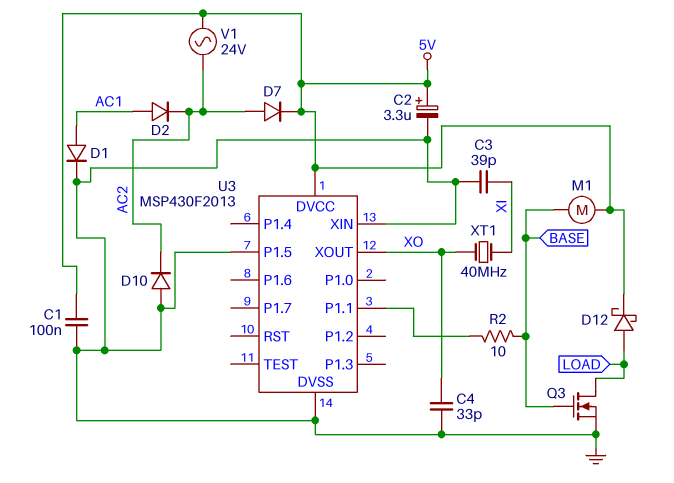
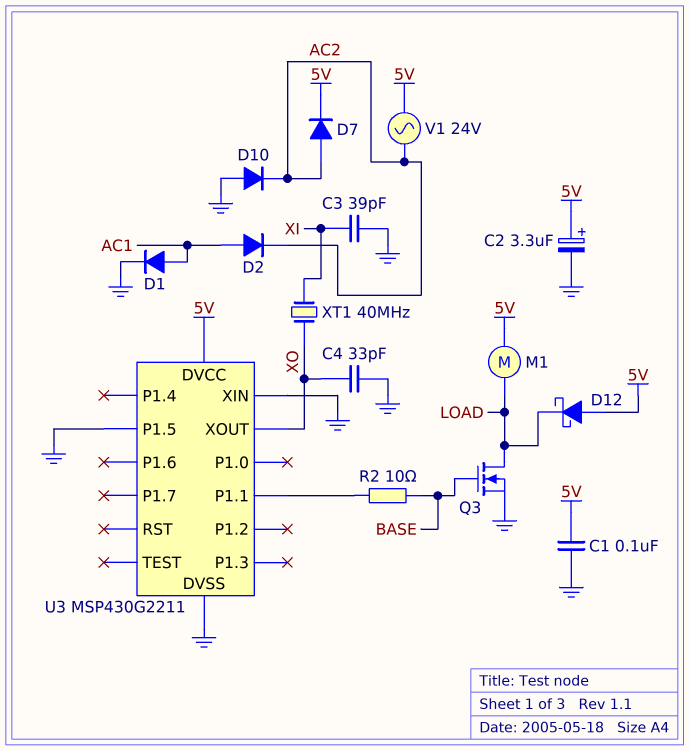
D12: schottky (A LOAD, K 5V) -> schottky (A 5V, K LOAD)
M1: motor (5V, BASE) -> motor (5V, LOAD)
U3: MSP430F2013 -> MSP430G2211

